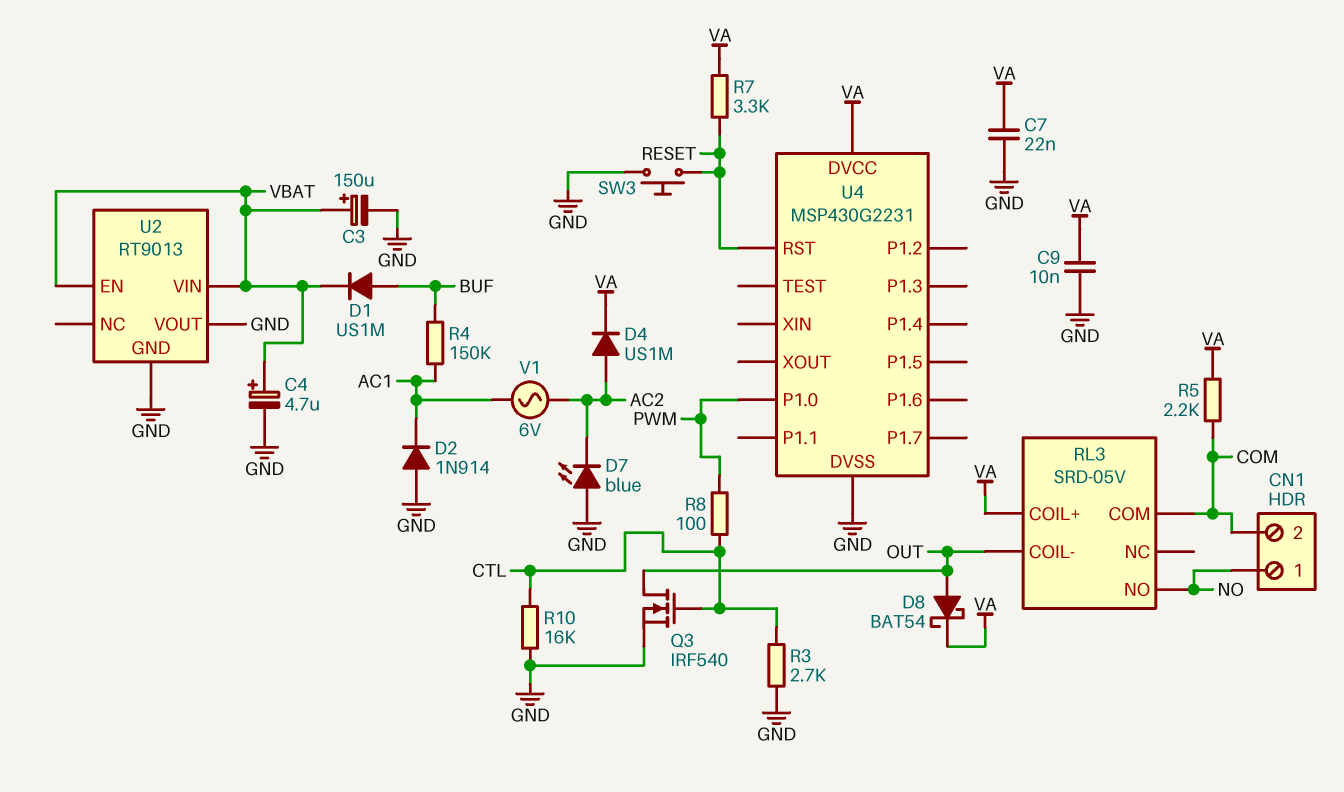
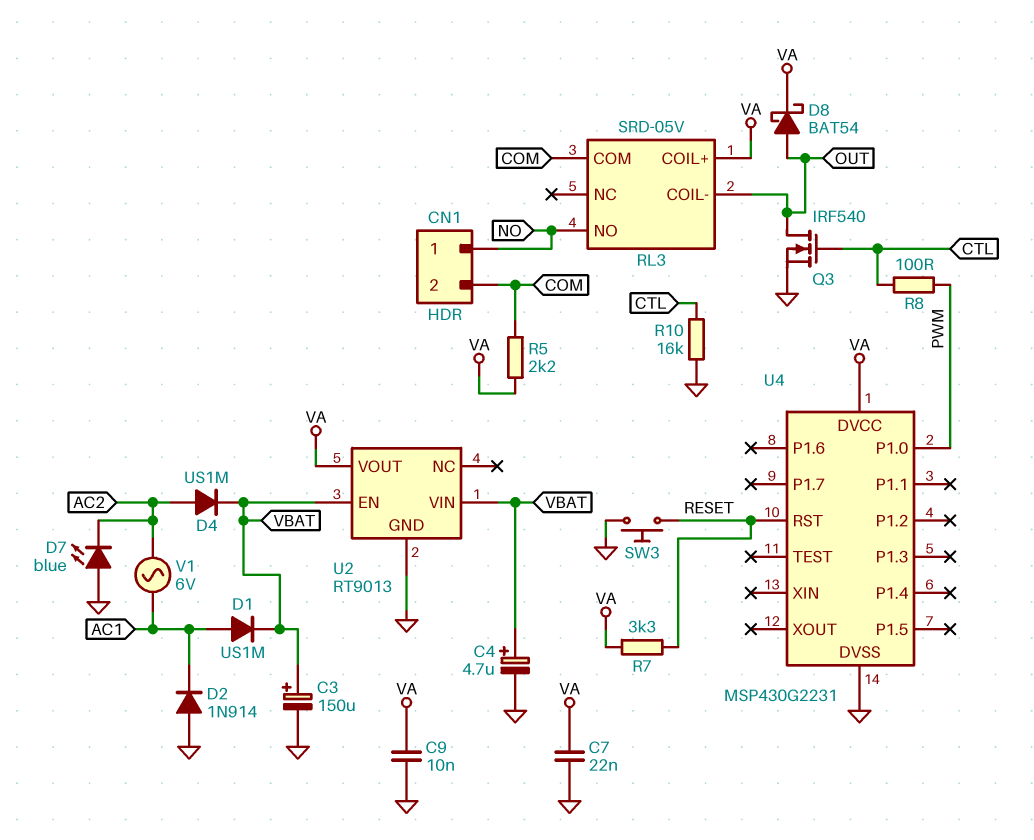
D1: diode US1M (A BUF, K VBAT) -> diode US1M (A AC1, K VBAT)
D4: diode US1M (A AC2, K VA) -> diode US1M (A AC2, K VBAT)
R3: 2.7k (CTL, GND) -> none
R4: 150k (AC1, BUF) -> none
U2 pin VOUT: GND -> VA

